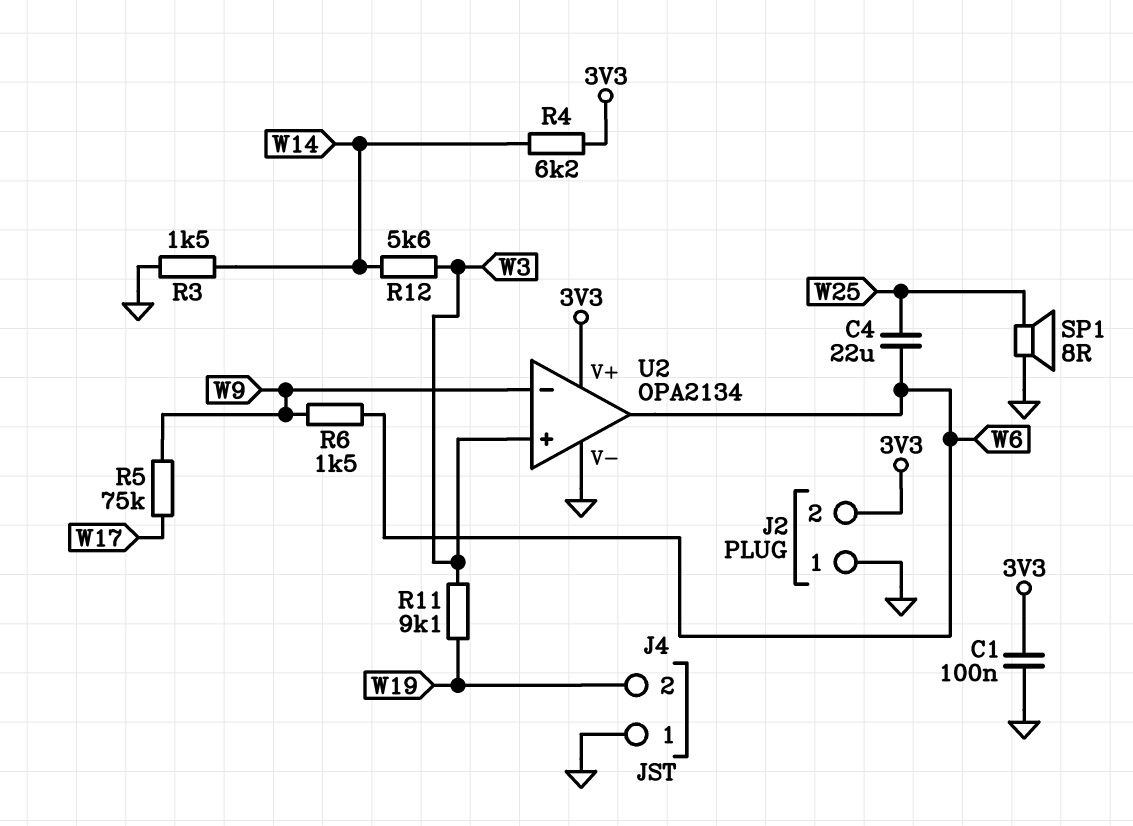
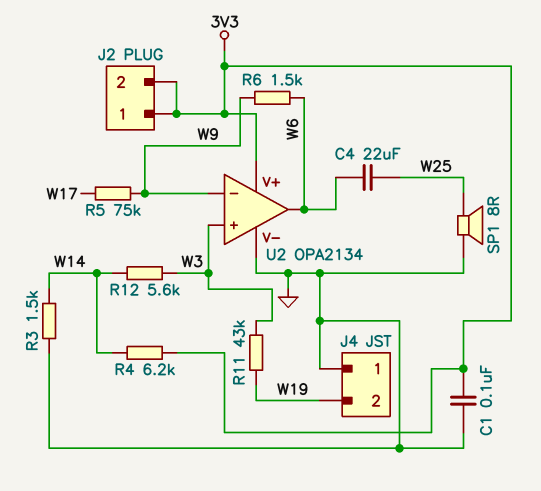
J2 pin 1: GND -> 3V3
R11: 9.1k (W3, W19) -> 43k (W3, W19)

